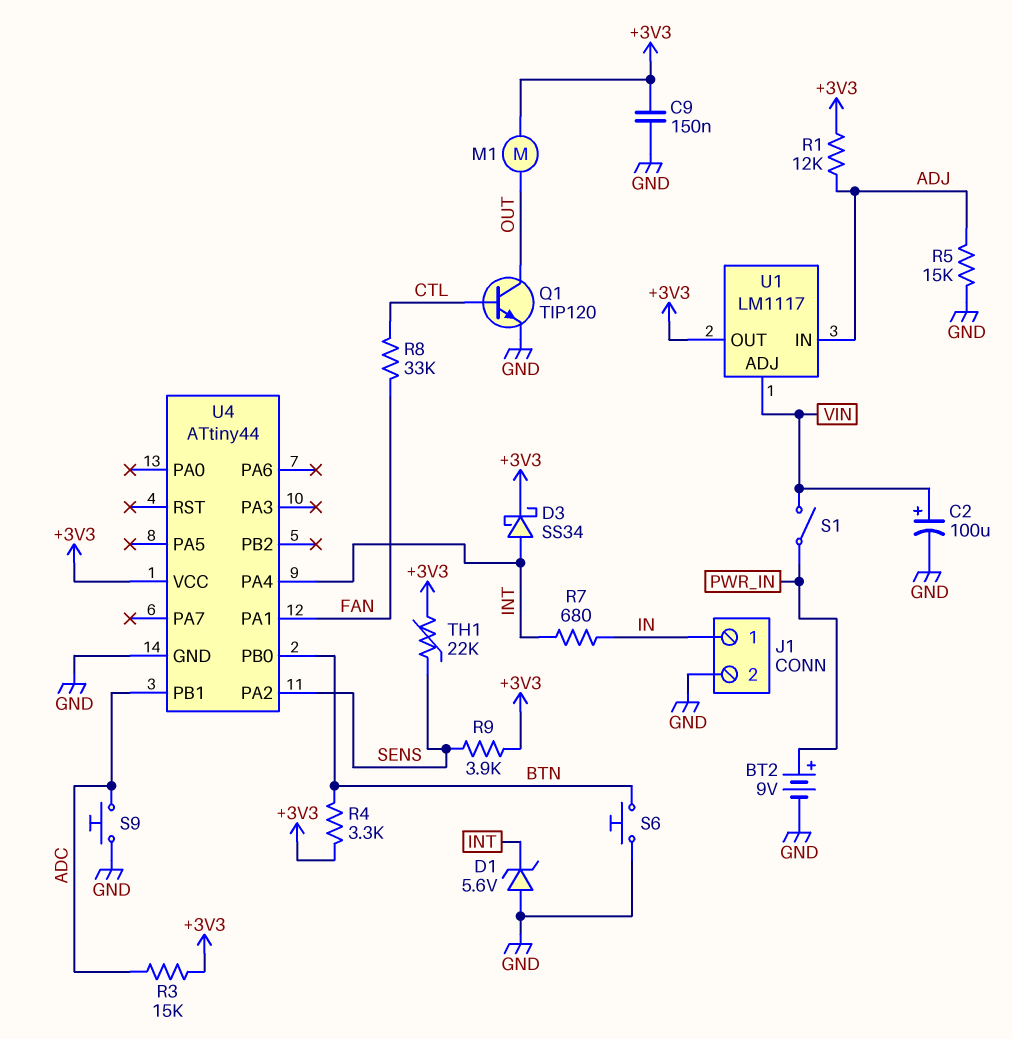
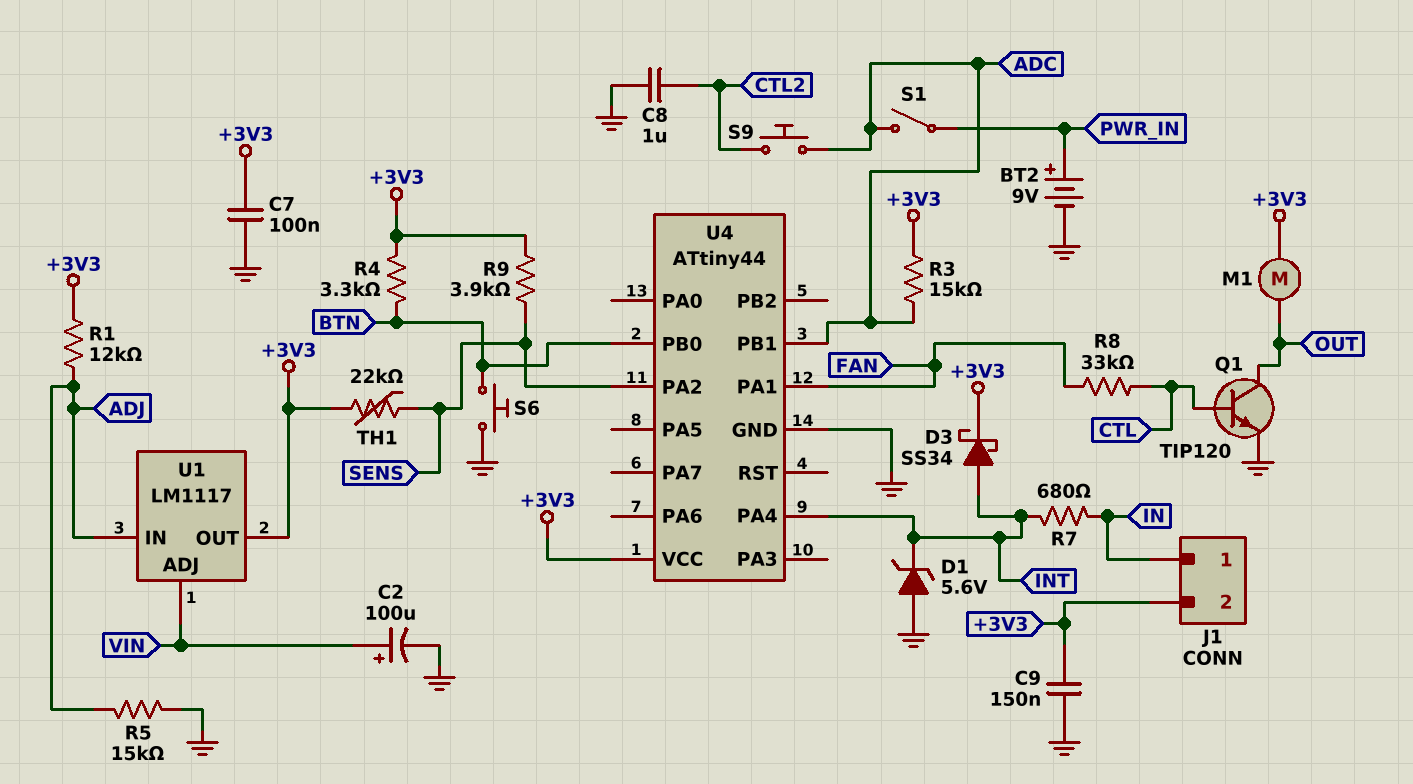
C7: none -> 100nF (+3V3, GND)
C8: none -> 1uF (CTL2, GND)
J1 pin 2: GND -> +3V3
S1: switch (PWR_IN, VIN) -> switch (ADC, PWR_IN)
S9: button (ADC, GND) -> button (ADC, CTL2)

